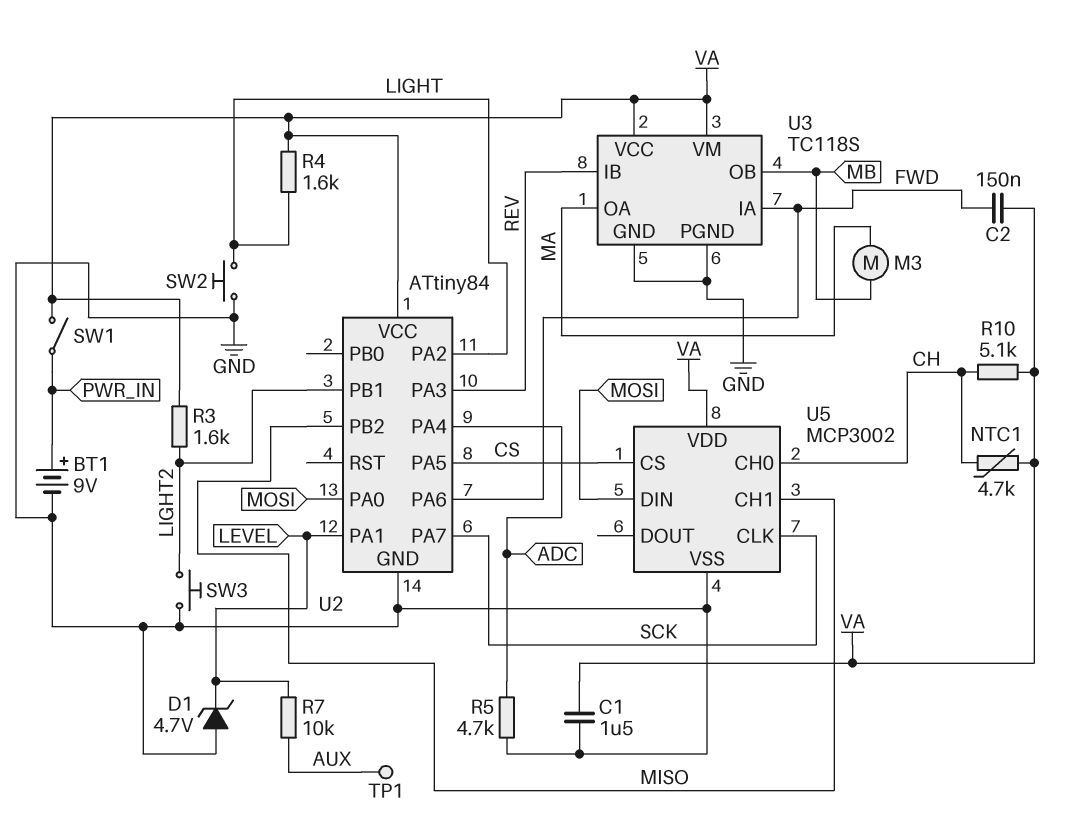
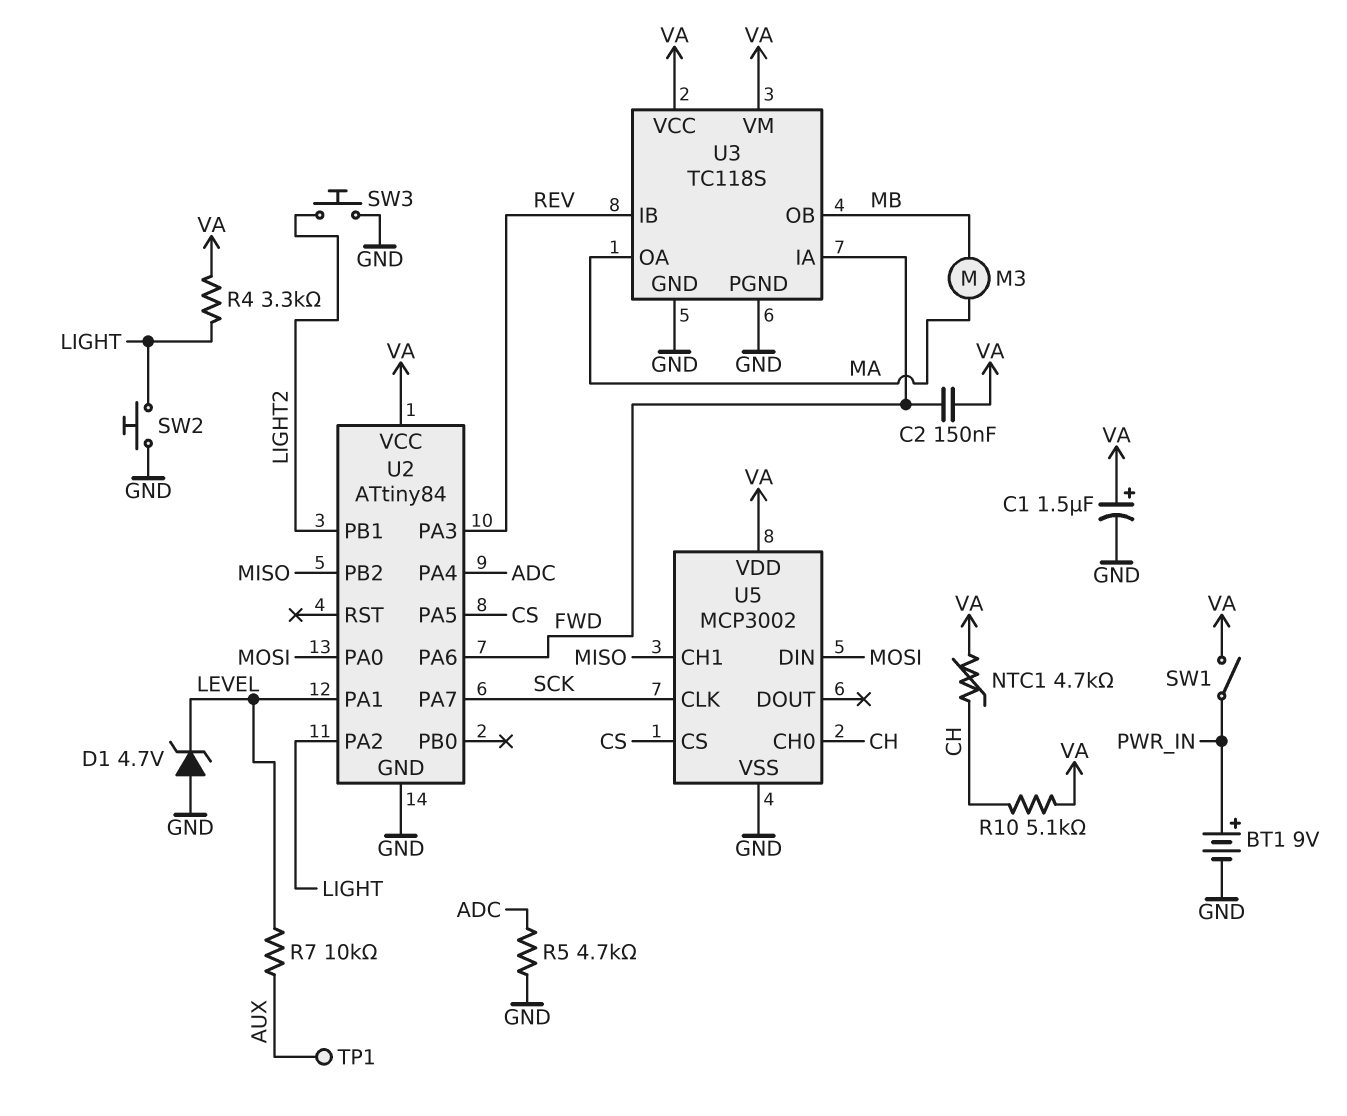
C1: 1.5uF (GND, VA) -> 1.5uF (plus VA, minus GND)
R3: 1.6k (LIGHT2, VA) -> none
R4: 1.6k (LIGHT, VA) -> 3.3k (LIGHT, VA)

